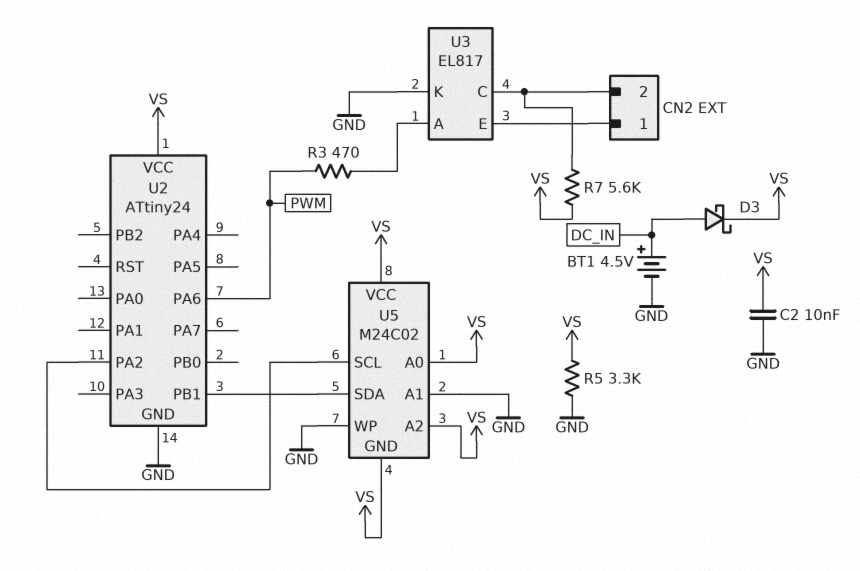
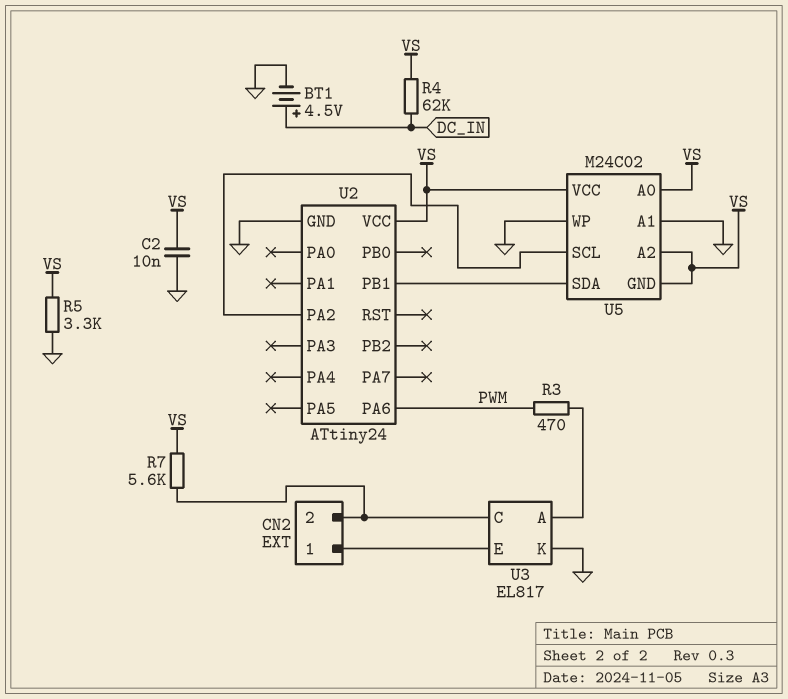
D3: schottky (A DC_IN, K VS) -> none
R4: none -> 62k (DC_IN, VS)

